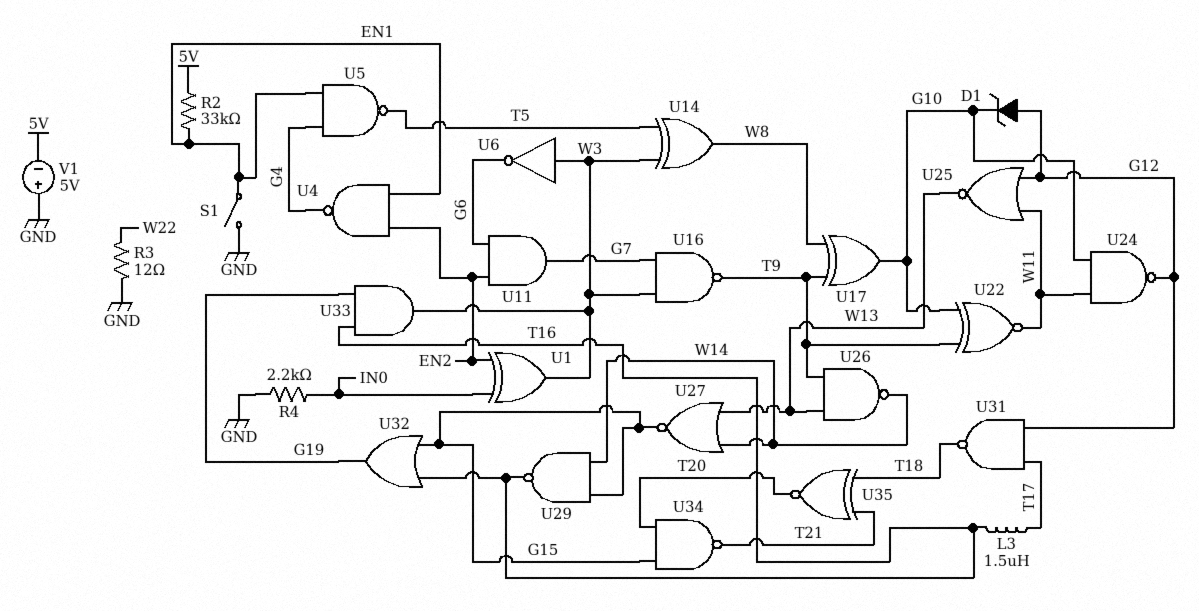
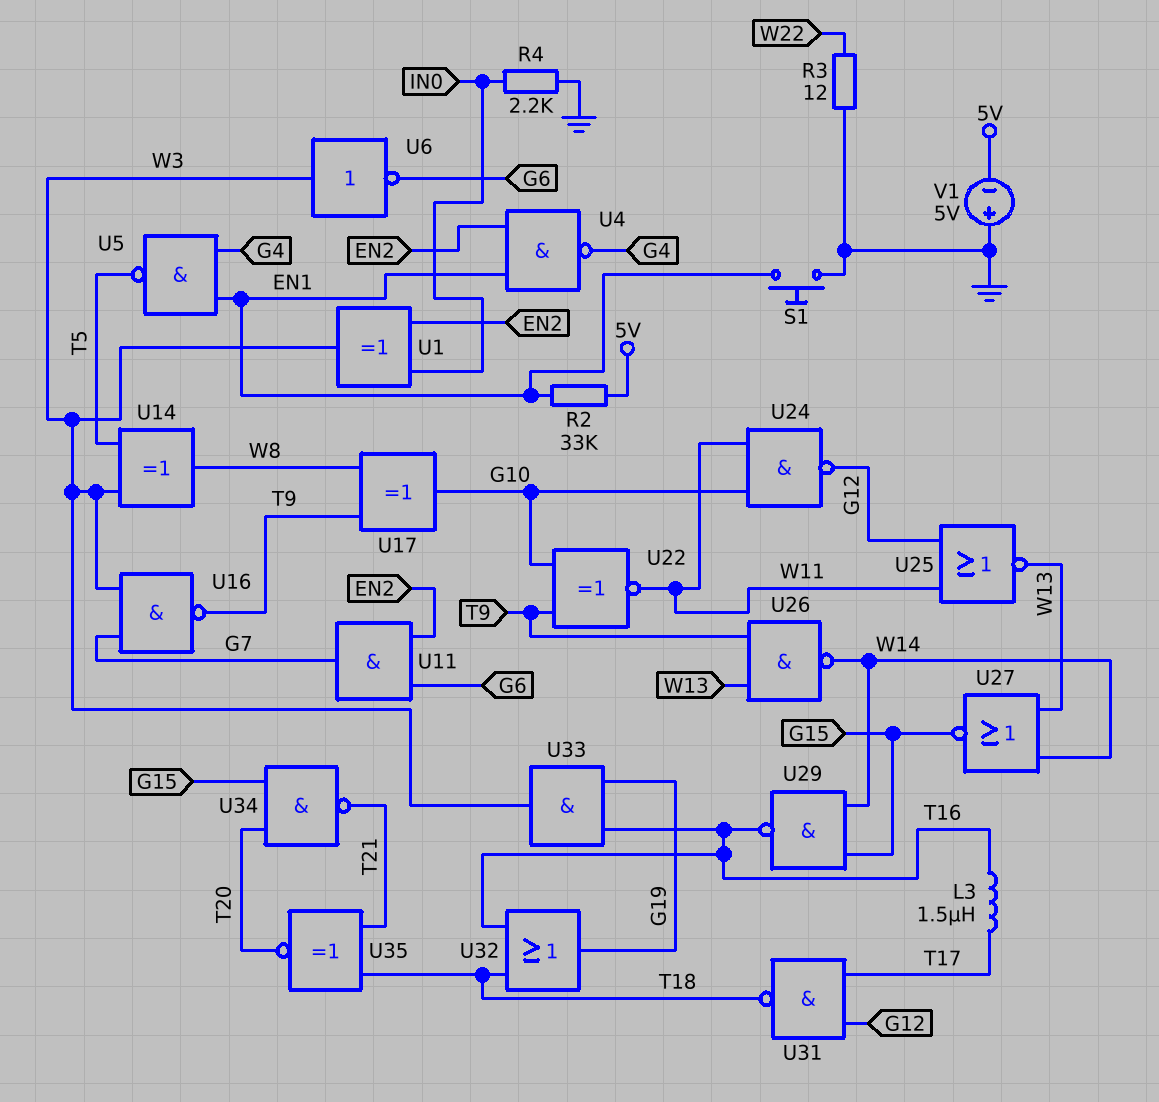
D1: zener (A G12, K G10) -> none
S1: switch (EN1, GND) -> button (EN1, GND)
U32: OR (in G15, in T16, out G19) -> OR (in T16, in T18, out G19)

